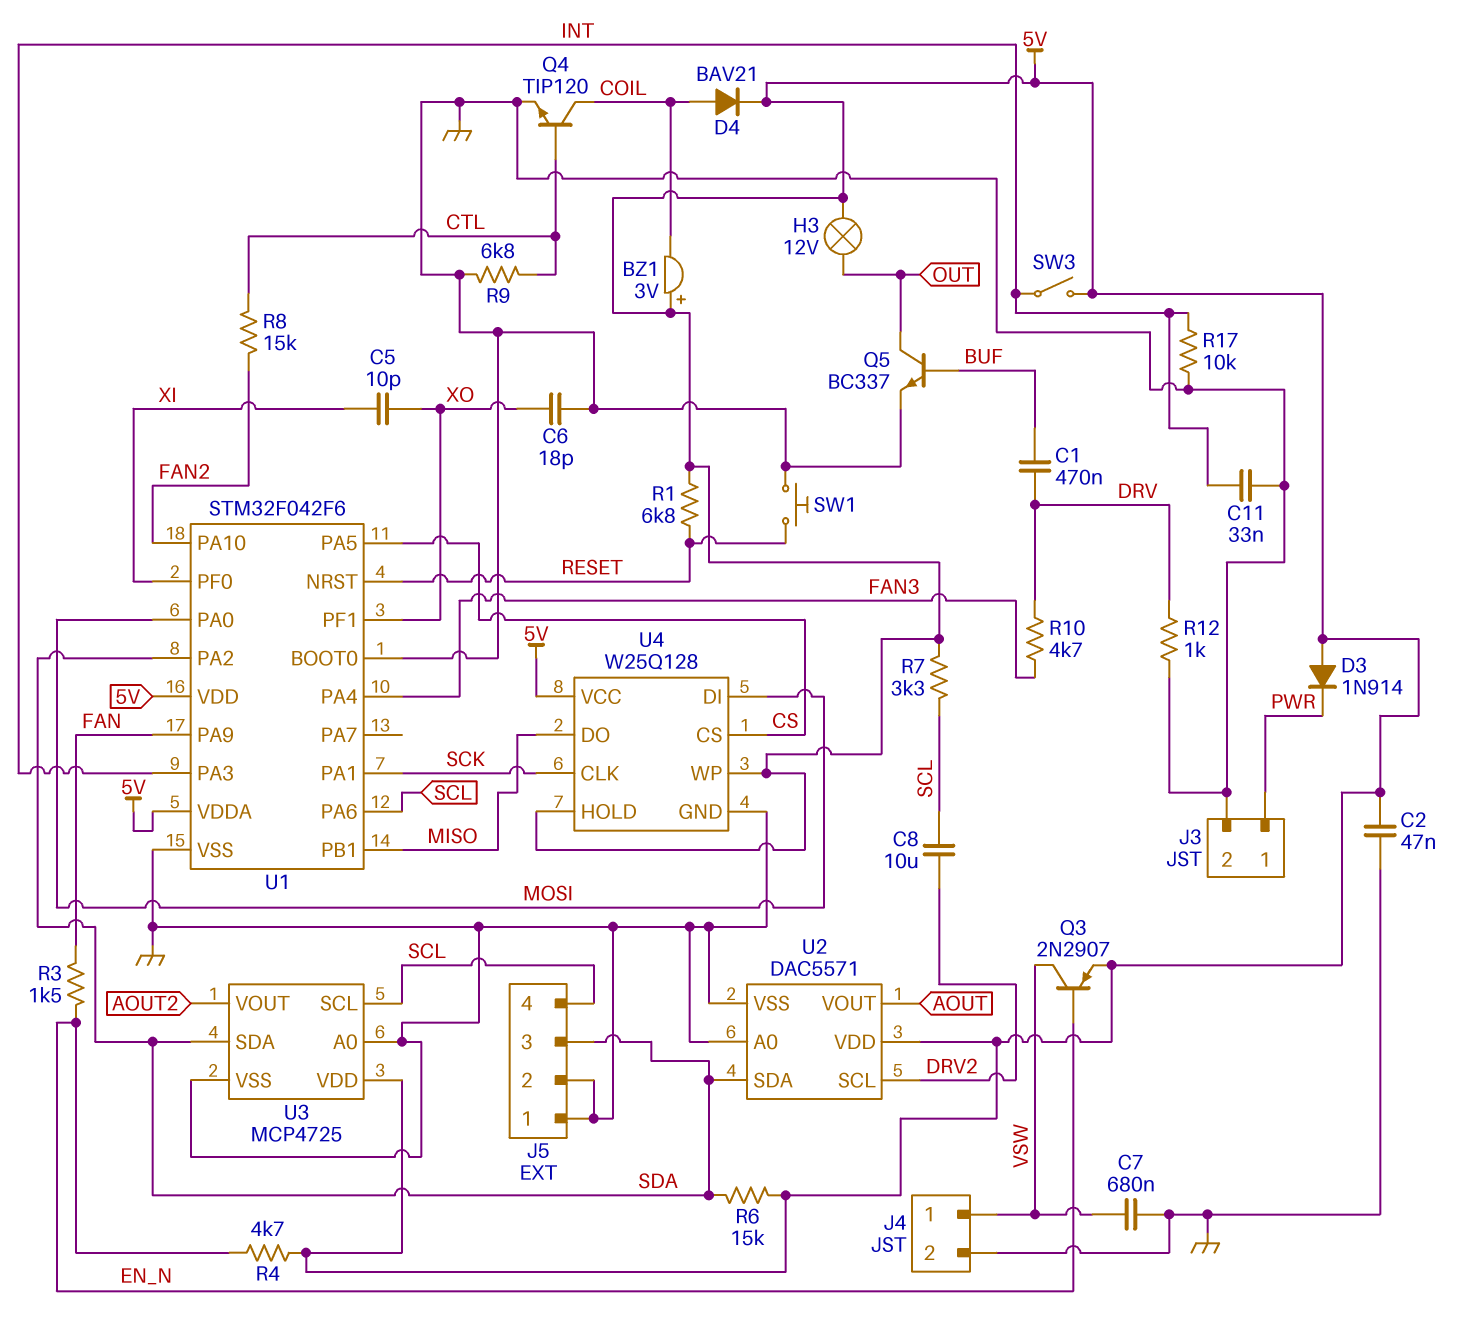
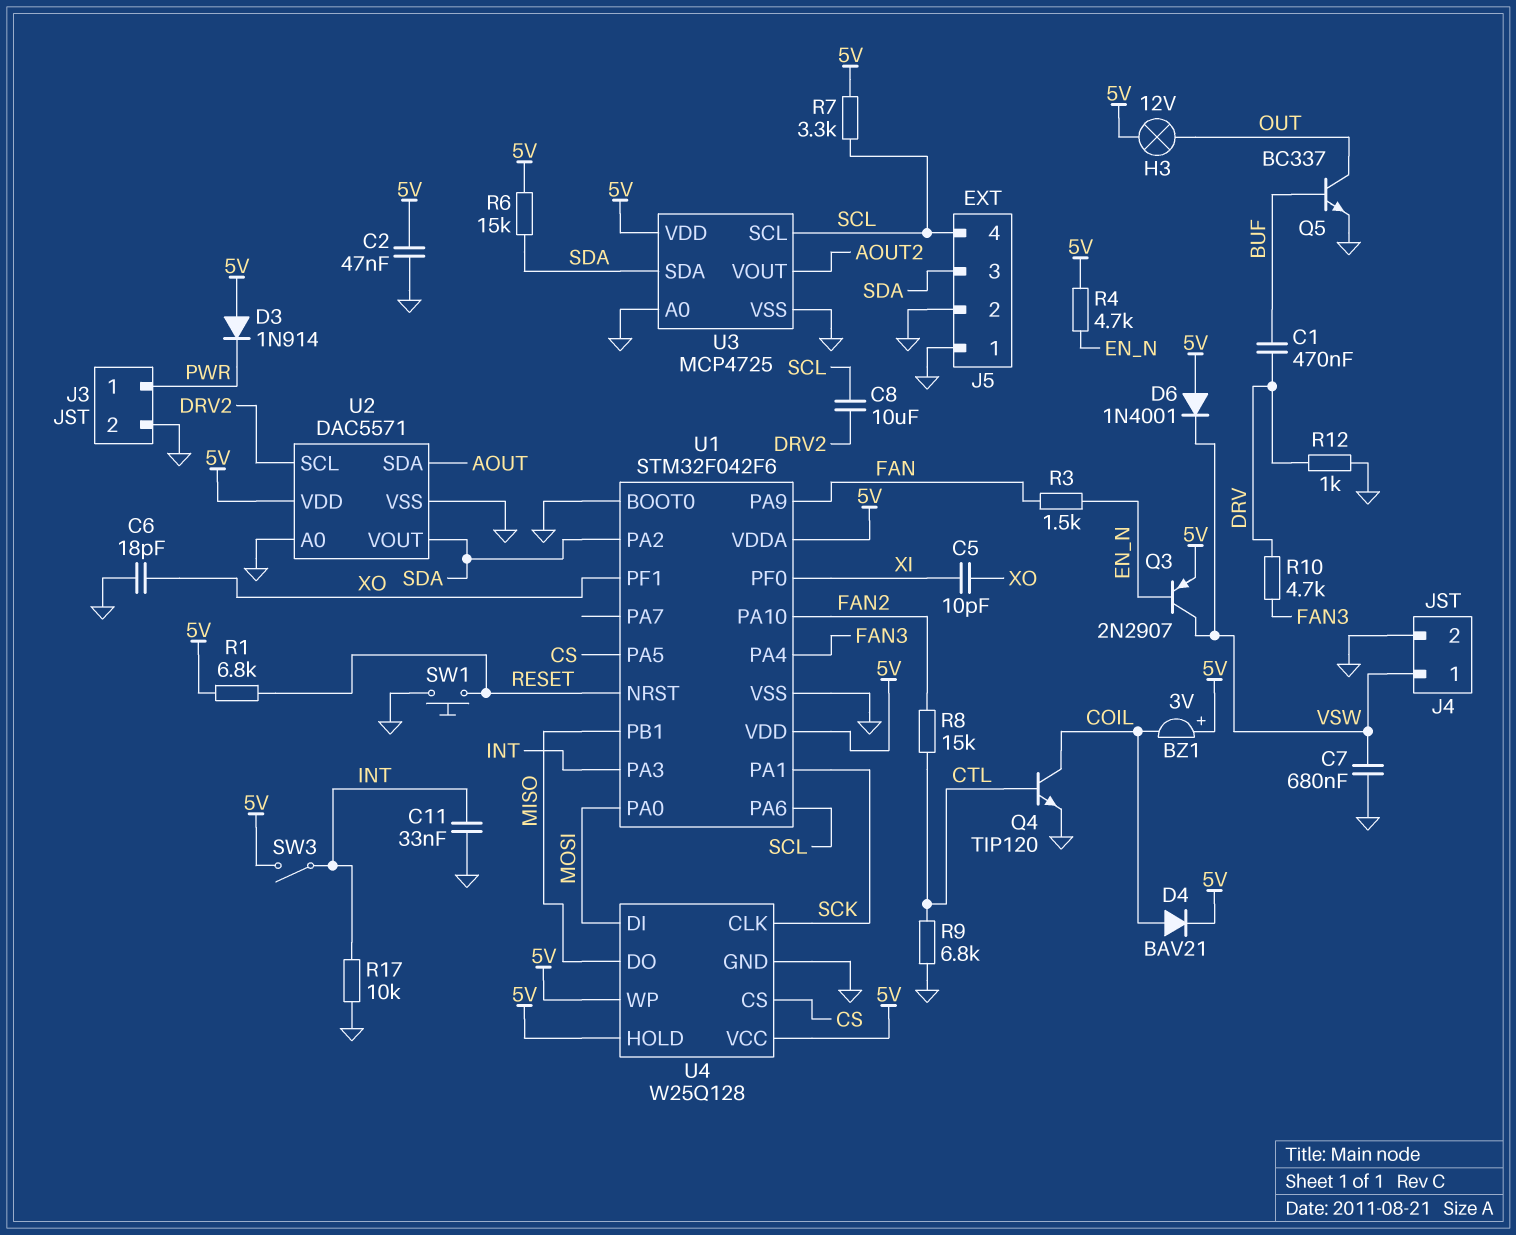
D6: none -> diode 1N4001 (A 5V, K VSW)
U2 pin SDA: SDA -> AOUT
U2 pin VOUT: AOUT -> SDA

